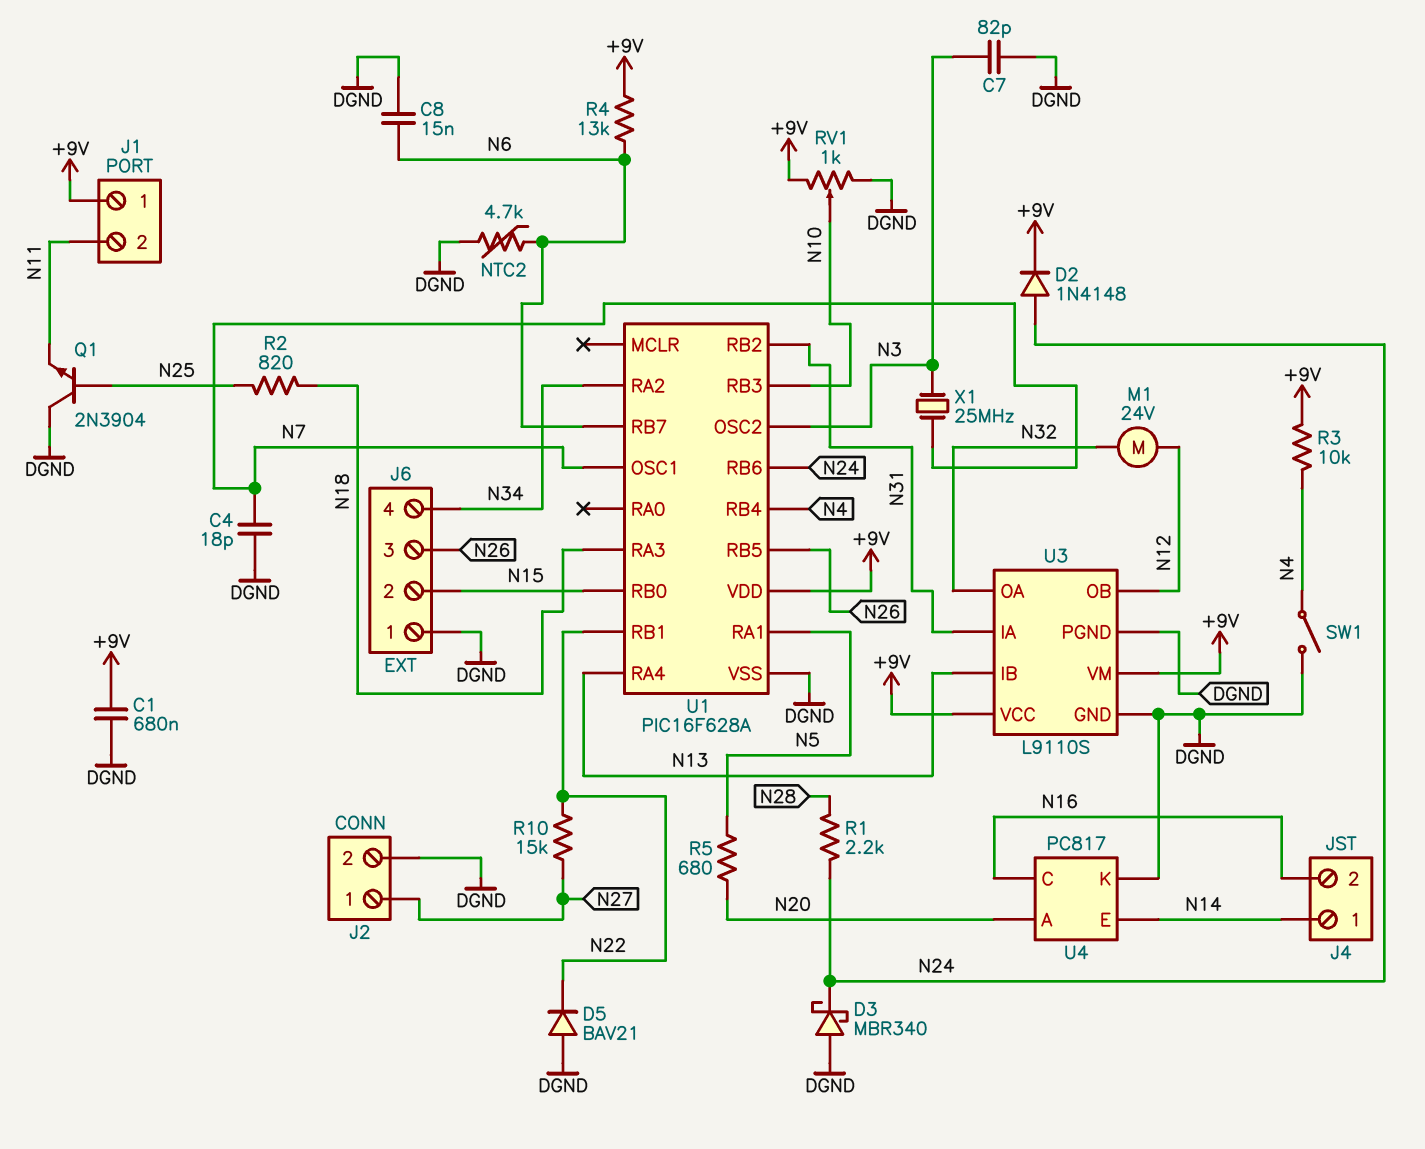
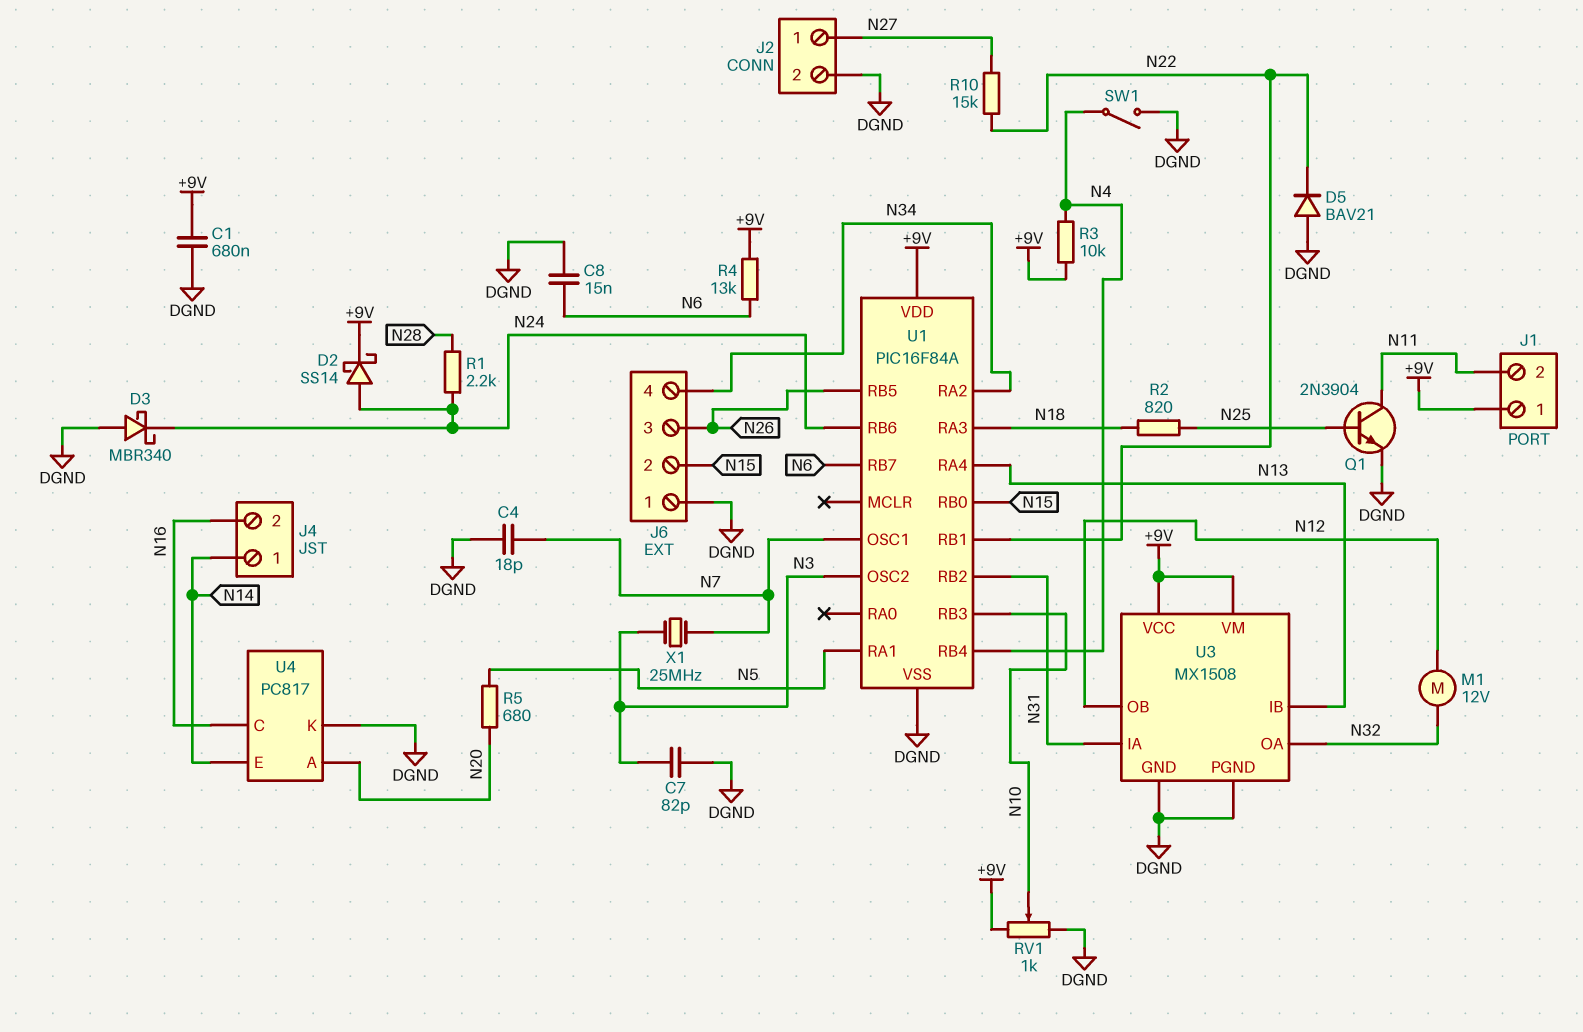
D2: diode 1N4148 (A N24, K +9V) -> schottky SS14 (A N24, K +9V)
M1: motor 24V (N12, N32) -> motor 12V (N12, N32)
NTC2: 4.7k (DGND, N6) -> none
Q1: NPN 2N3904 (B N25, C DGND, E N11) -> NPN 2N3904 (B N25, C N11, E DGND)
U1: PIC16F628A -> PIC16F84A
U3: L9110S -> MX1508

